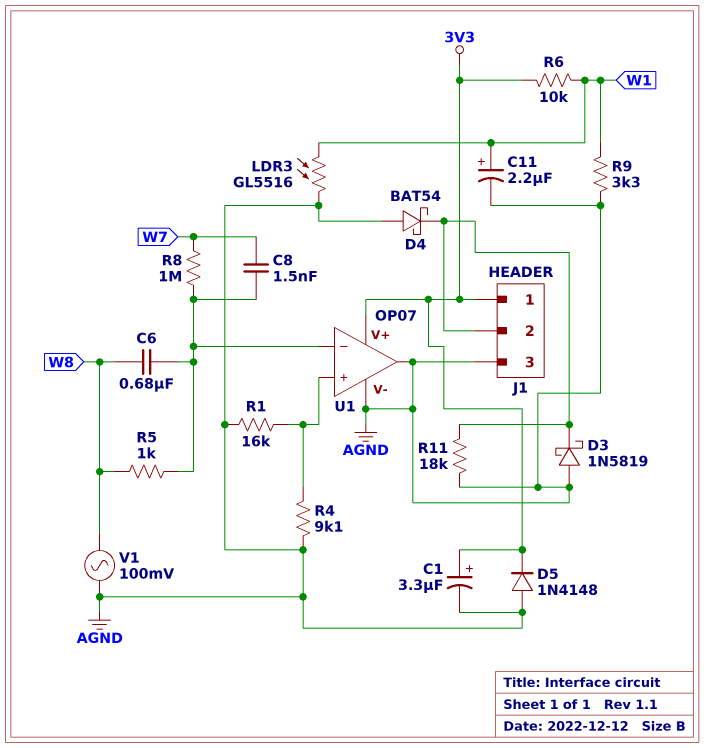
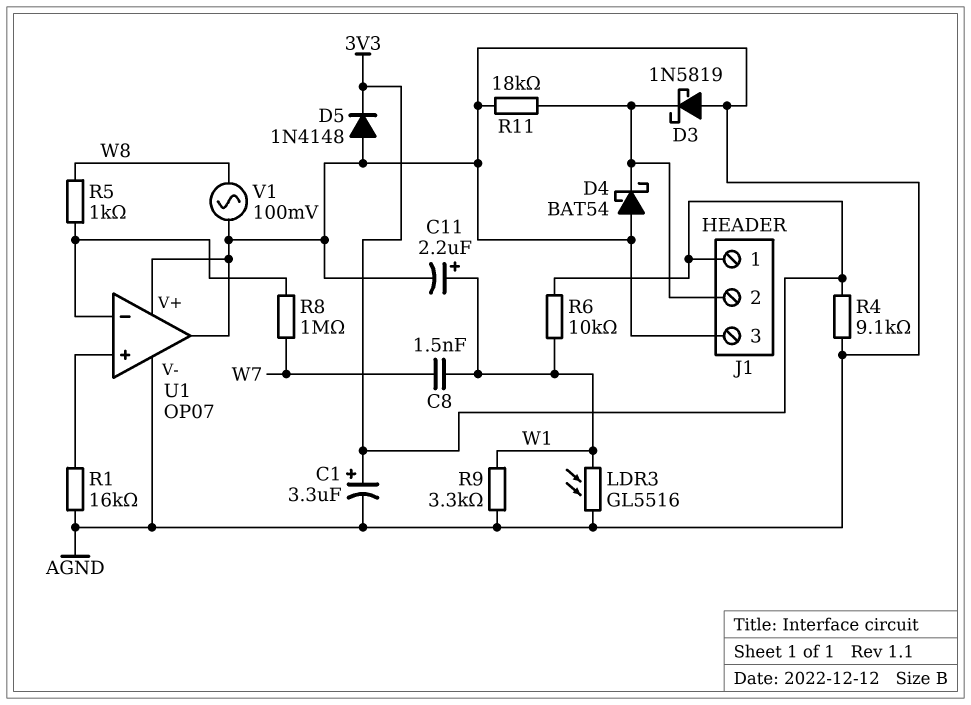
C6: 680nF (U1/in-, W8) -> none
C8: 1.5nF (U1/in-, W7) -> 1.5nF (W1, W7)
R4: 9.1k (AGND, U1/in+) -> 9.1k (3V3, AGND)
U1 pin V+: 3V3 -> AGND

